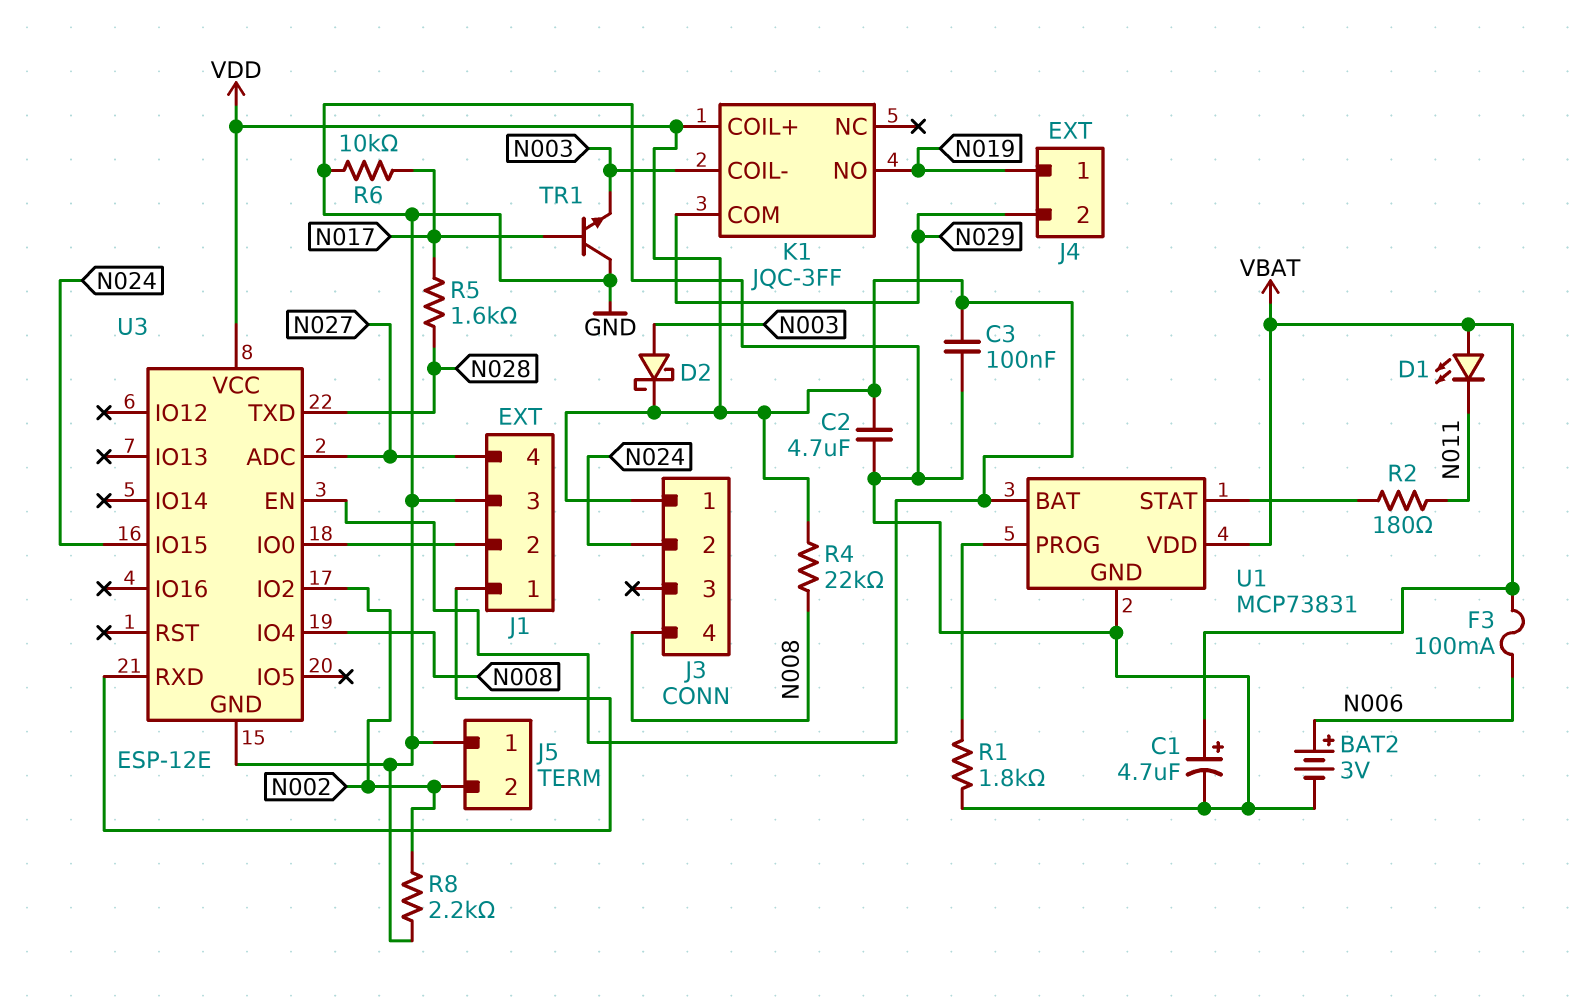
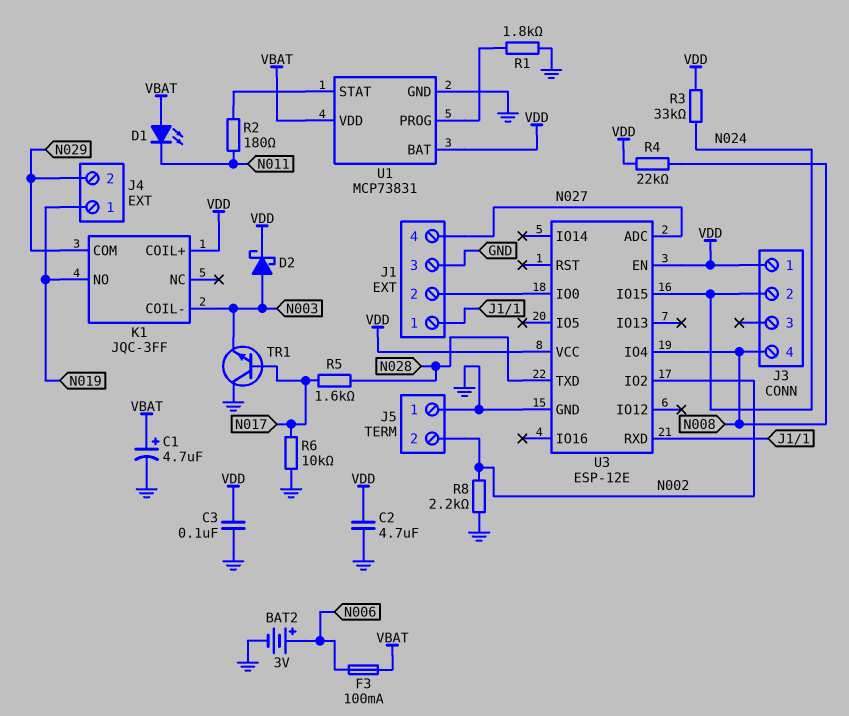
R3: none -> 33k (N024, VDD)

